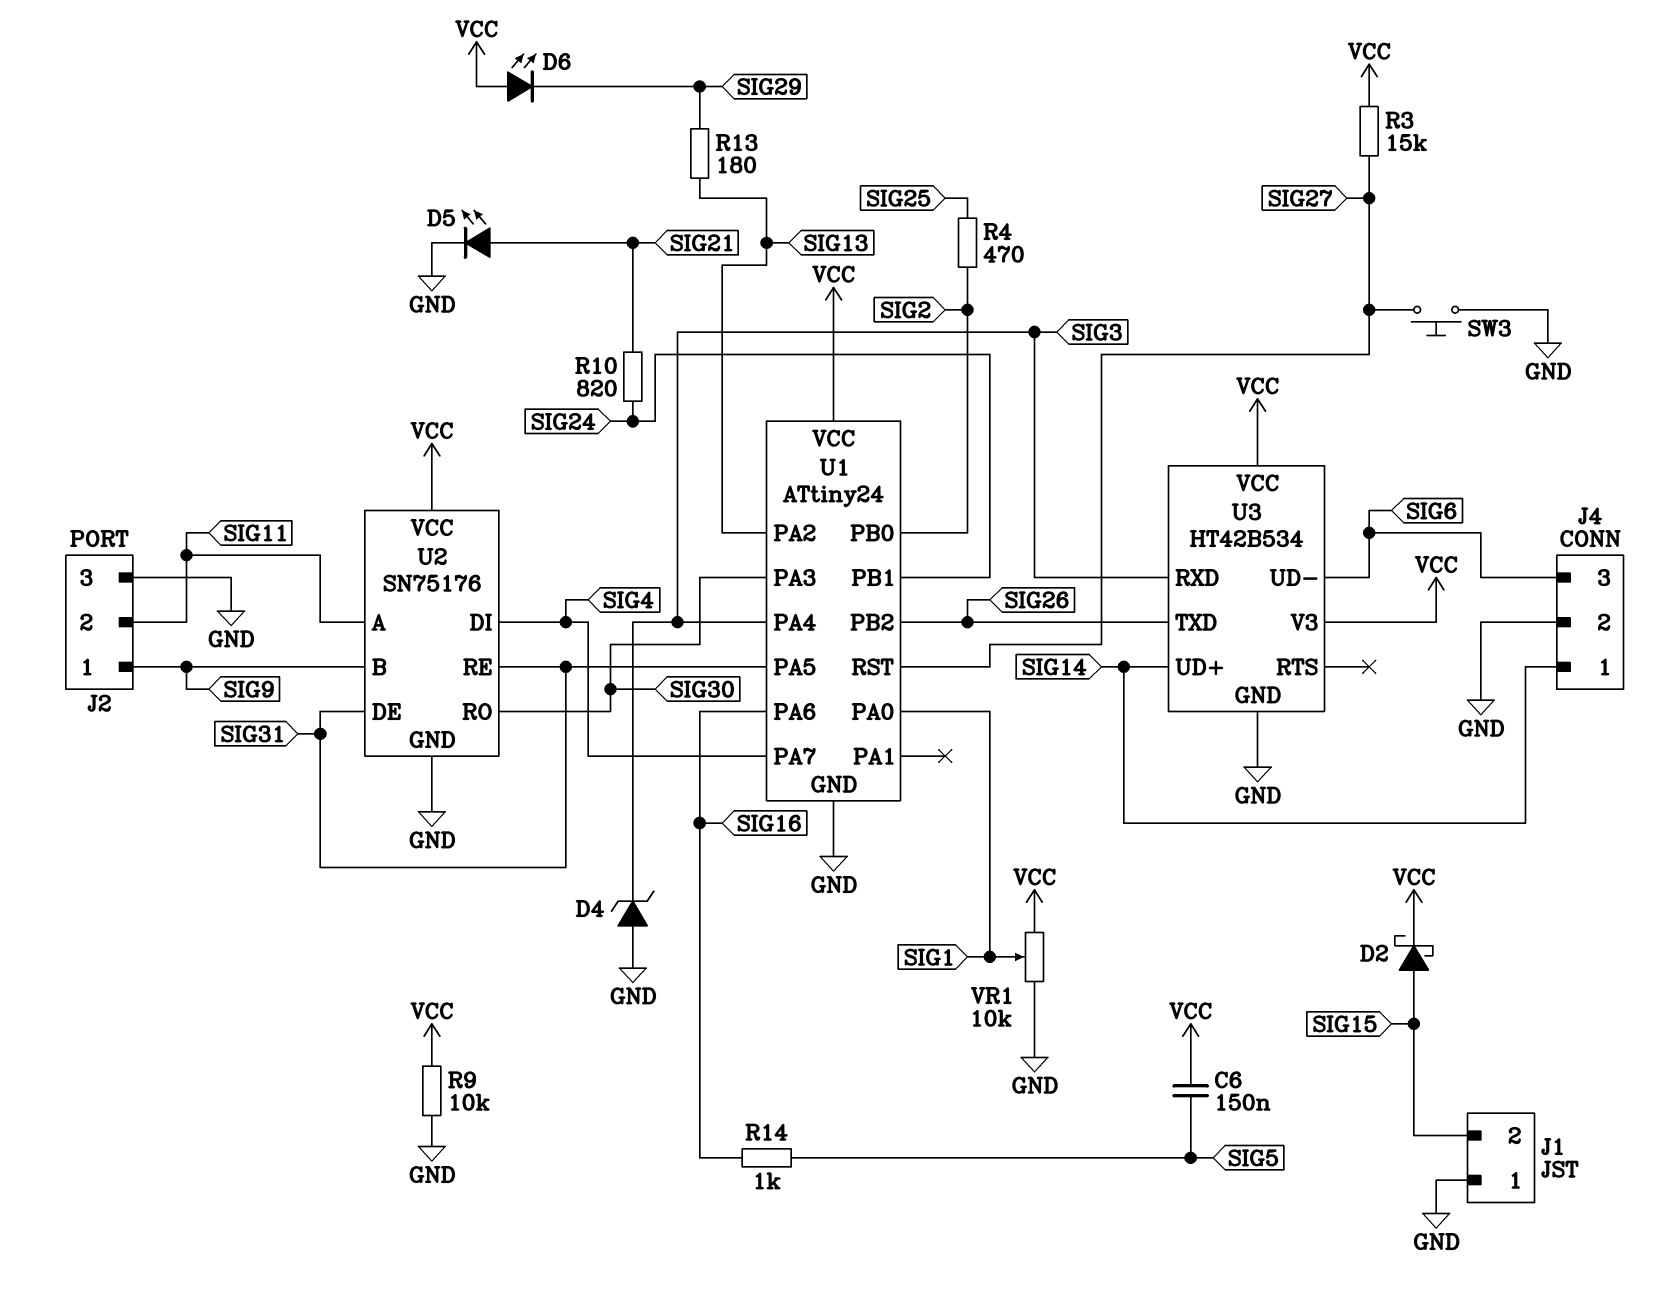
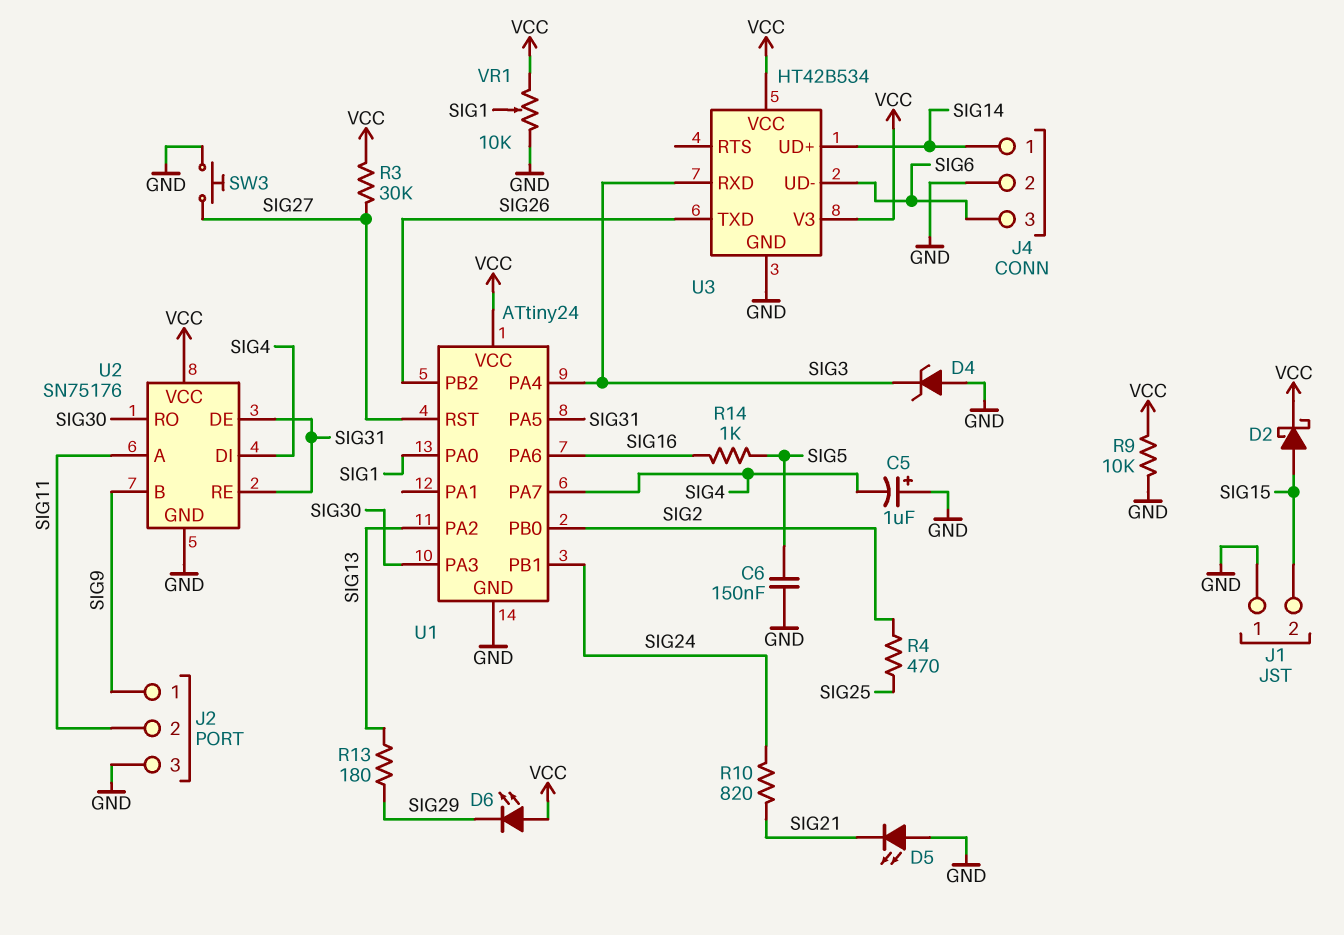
C5: none -> 1uF (plus GND, minus SIG4)
C6: 150nF (SIG5, VCC) -> 150nF (GND, SIG5)
D5: LED (A SIG21, K GND) -> LED (A GND, K SIG21)
R3: 15k (SIG27, VCC) -> 30k (SIG27, VCC)

